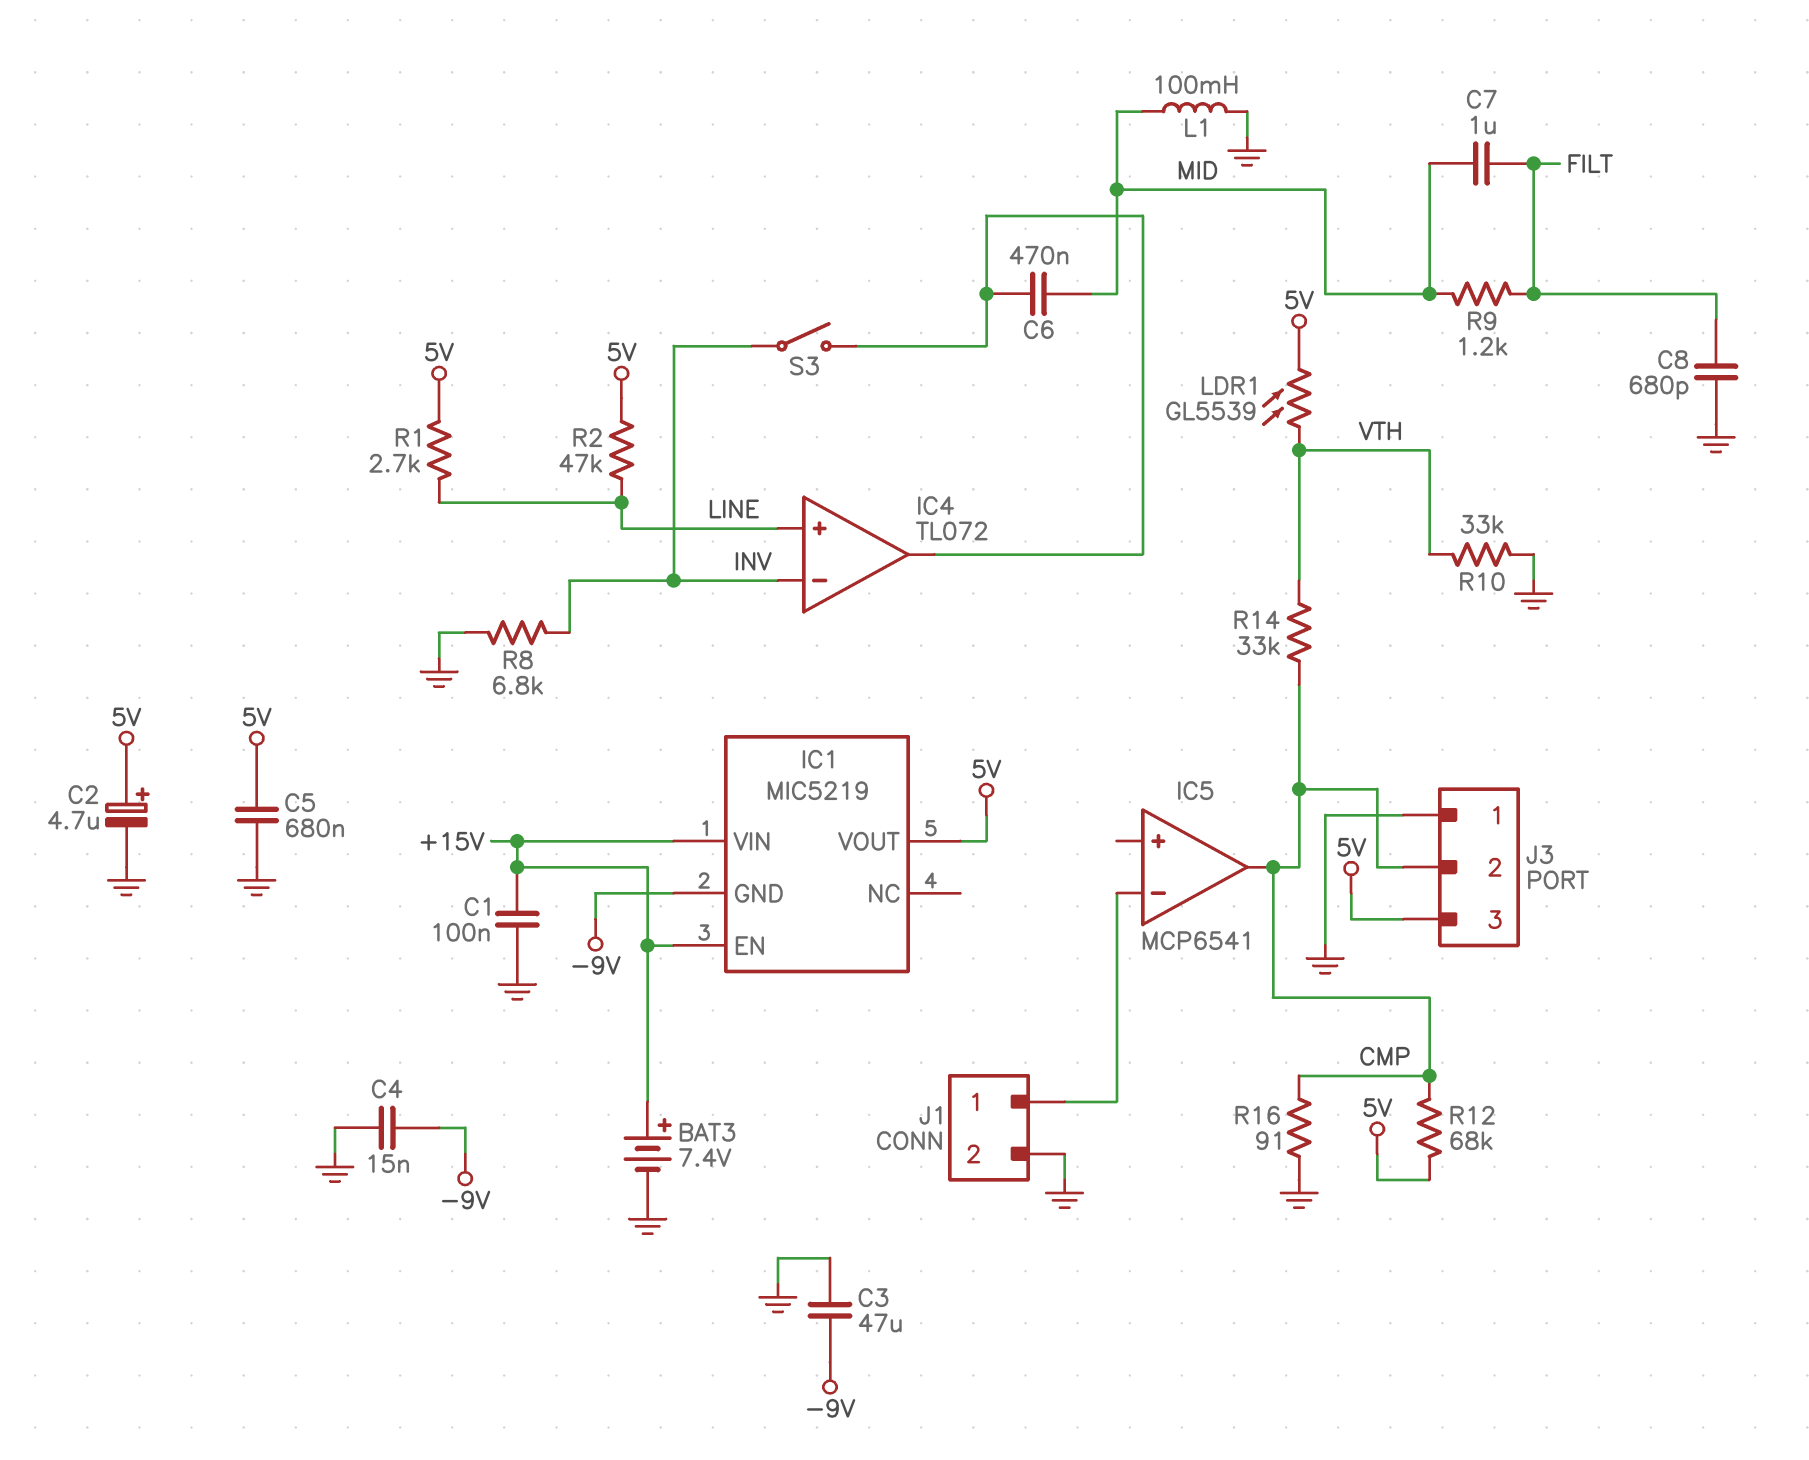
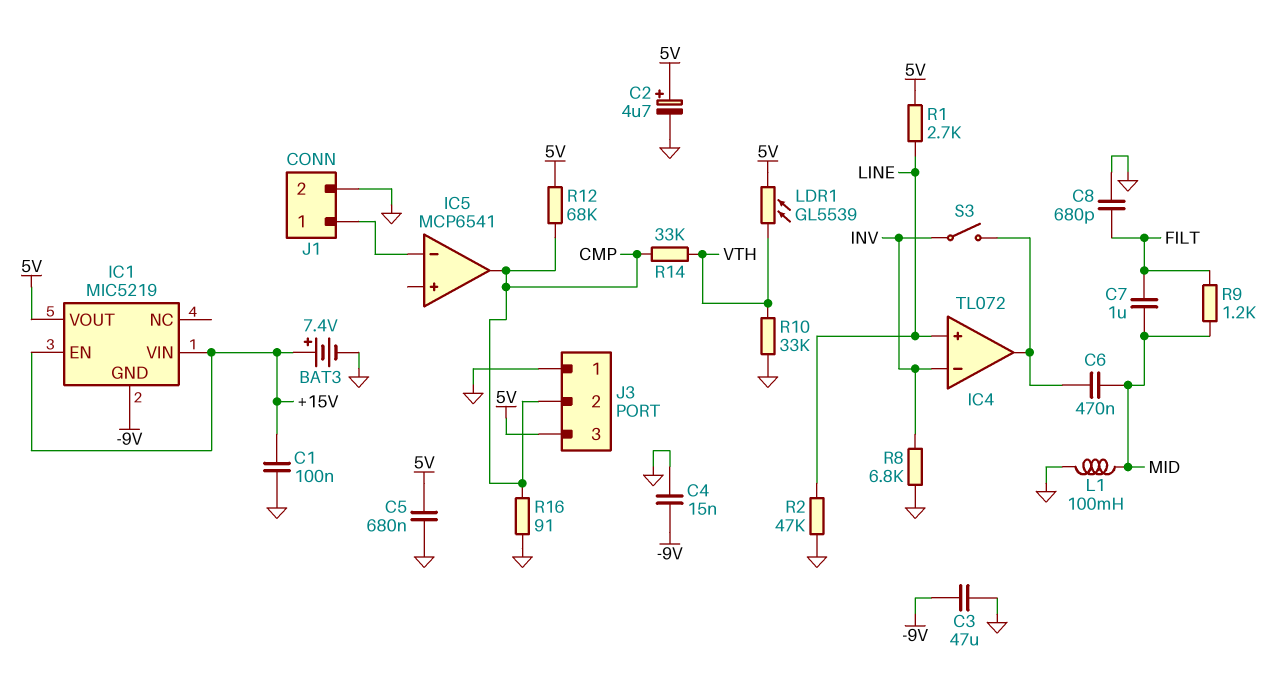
R2: 47k (5V, LINE) -> 47k (GND, LINE)

